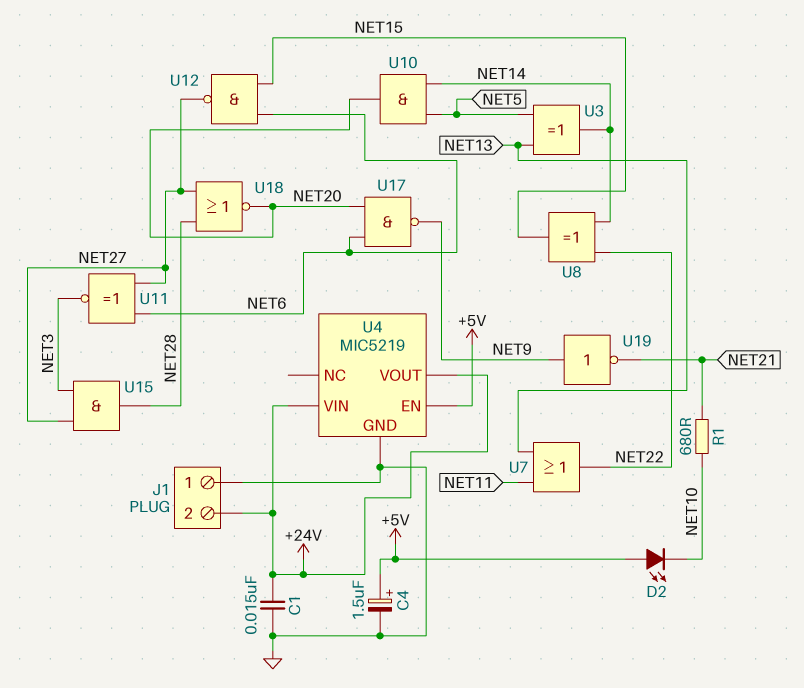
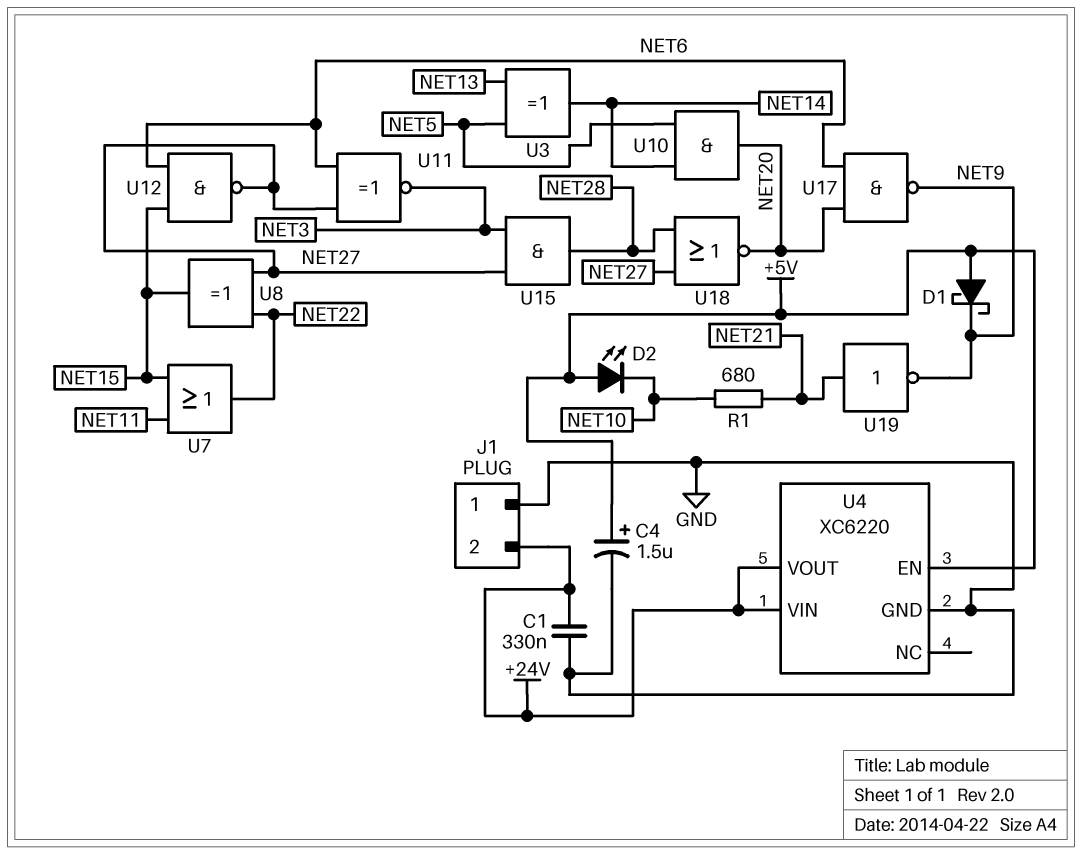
C1: 15nF (+24V, GND) -> 330nF (+24V, GND)
D1: none -> schottky (A +5V, K NET9)
U4: MIC5219 -> XC6220
U7: OR (in NET11, in NET13, out NET22) -> OR (in NET11, in NET15, out NET22)
U8: XOR (in NET14, in NET22, out NET15) -> XOR (in NET22, in NET27, out NET15)
U19: NOT (in NET9, out NET21) -> NOT (in NET21, out NET9)

